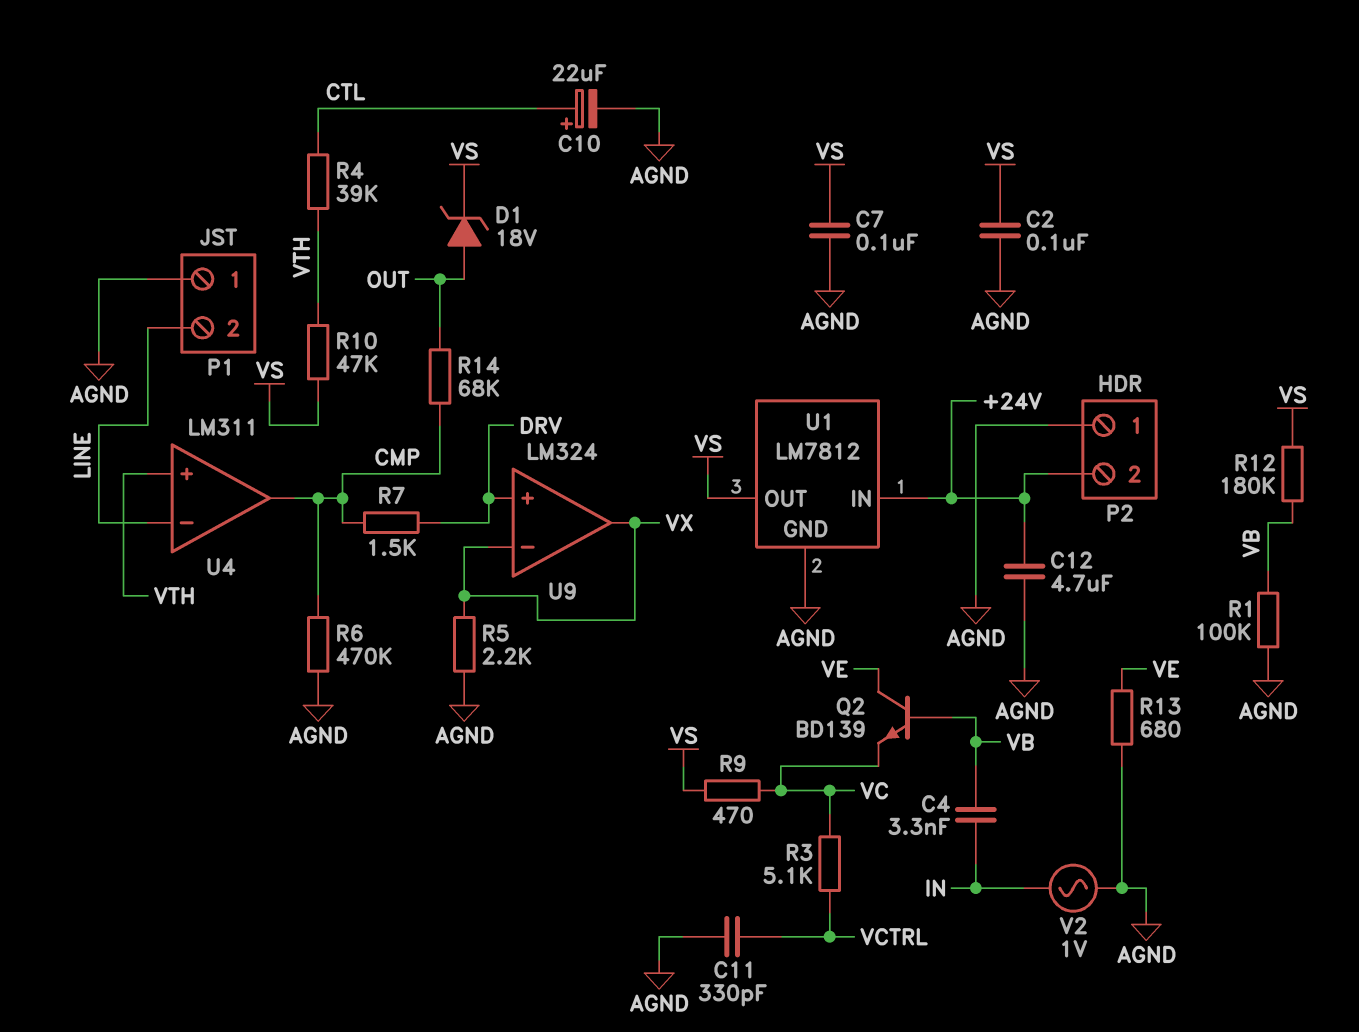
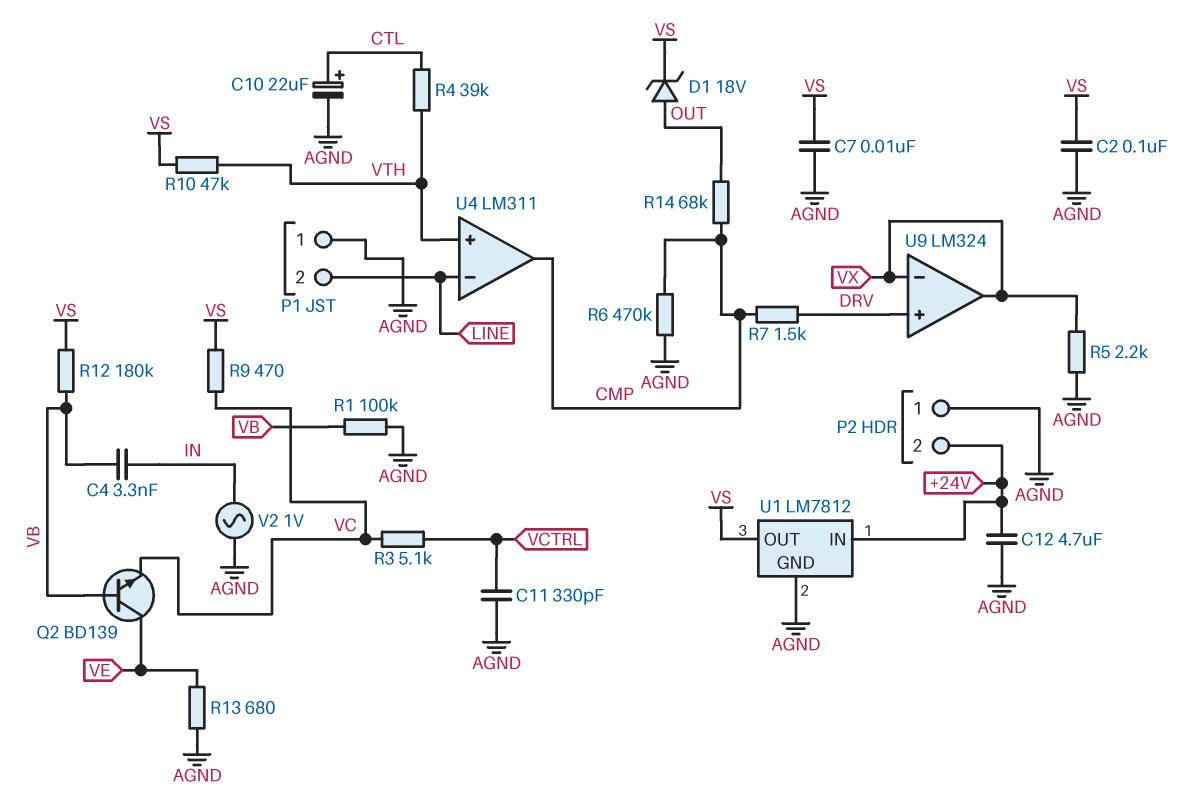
C7: 100nF (AGND, VS) -> 10nF (AGND, VS)

